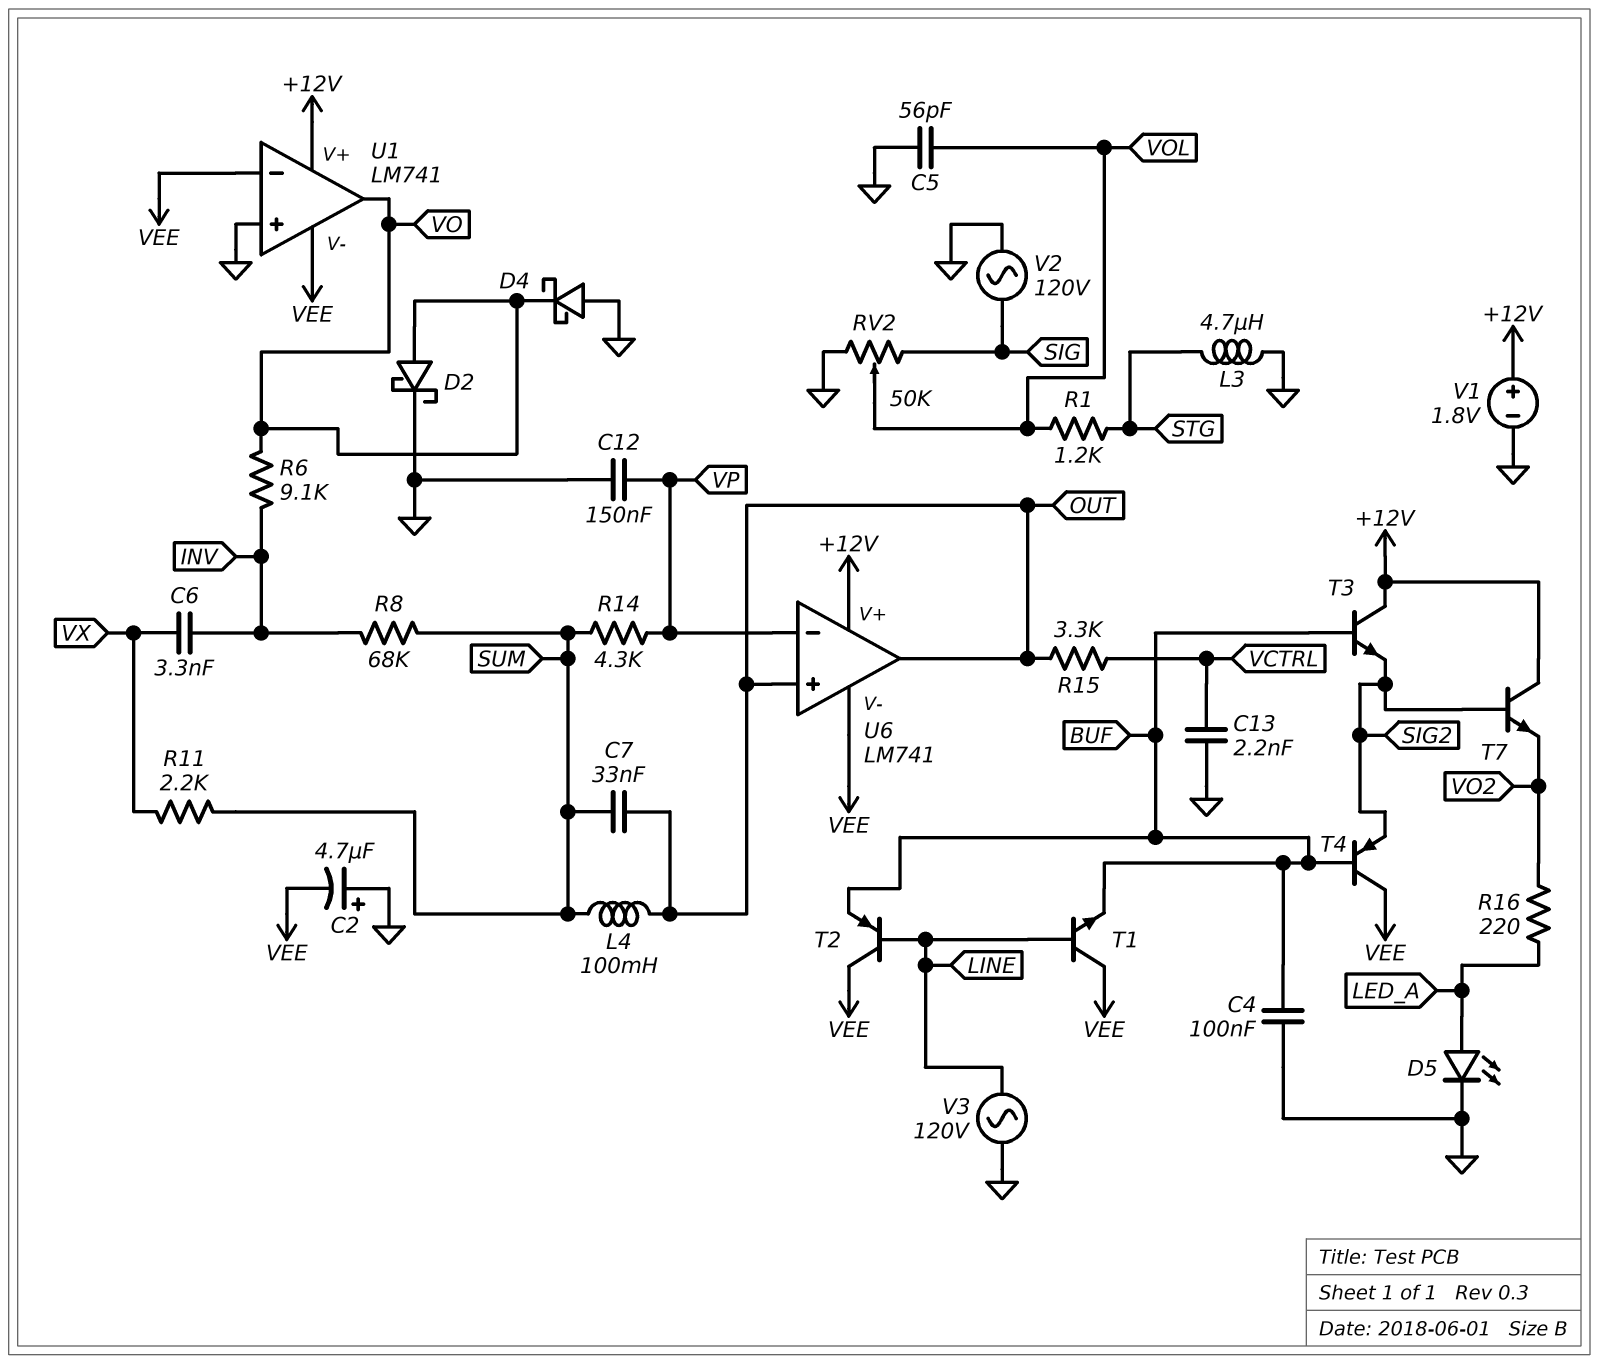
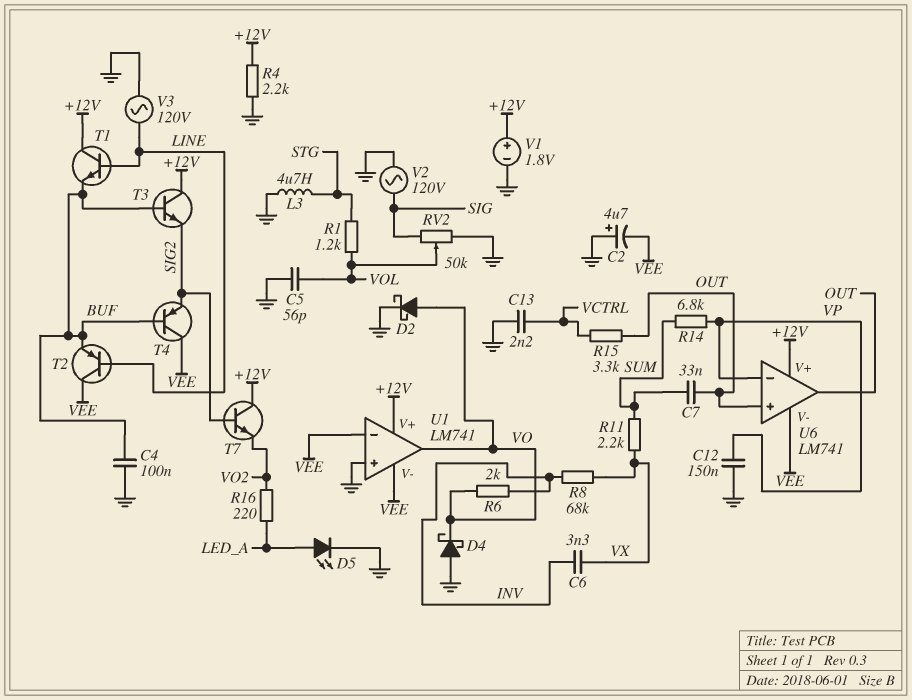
L4: 100mH (OUT, SUM) -> none
R4: none -> 2.2k (+12V, GND)
R6: 9.1k (INV, VO) -> 2k (INV, VO)
R8: 68k (INV, SUM) -> 68k (INV, VX)
R14: 4.3k (SUM, VP) -> 6.8k (SUM, VP)
T1: NPN (B LINE, C VEE, E BUF) -> NPN (B LINE, C +12V, E BUF)

